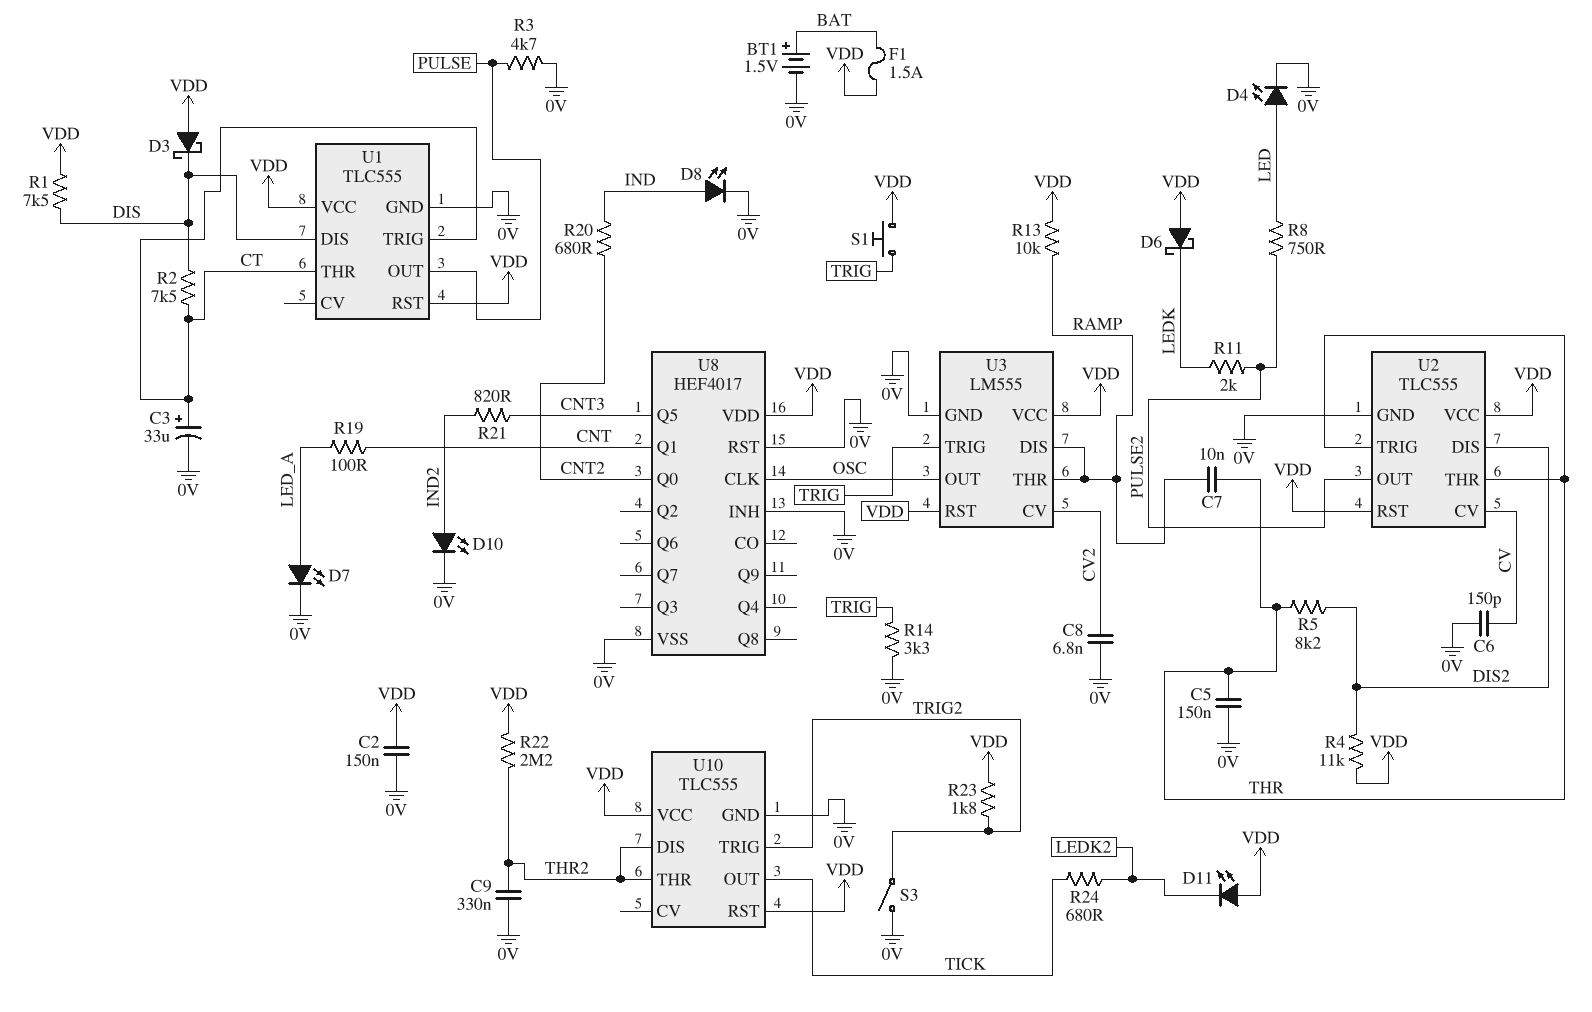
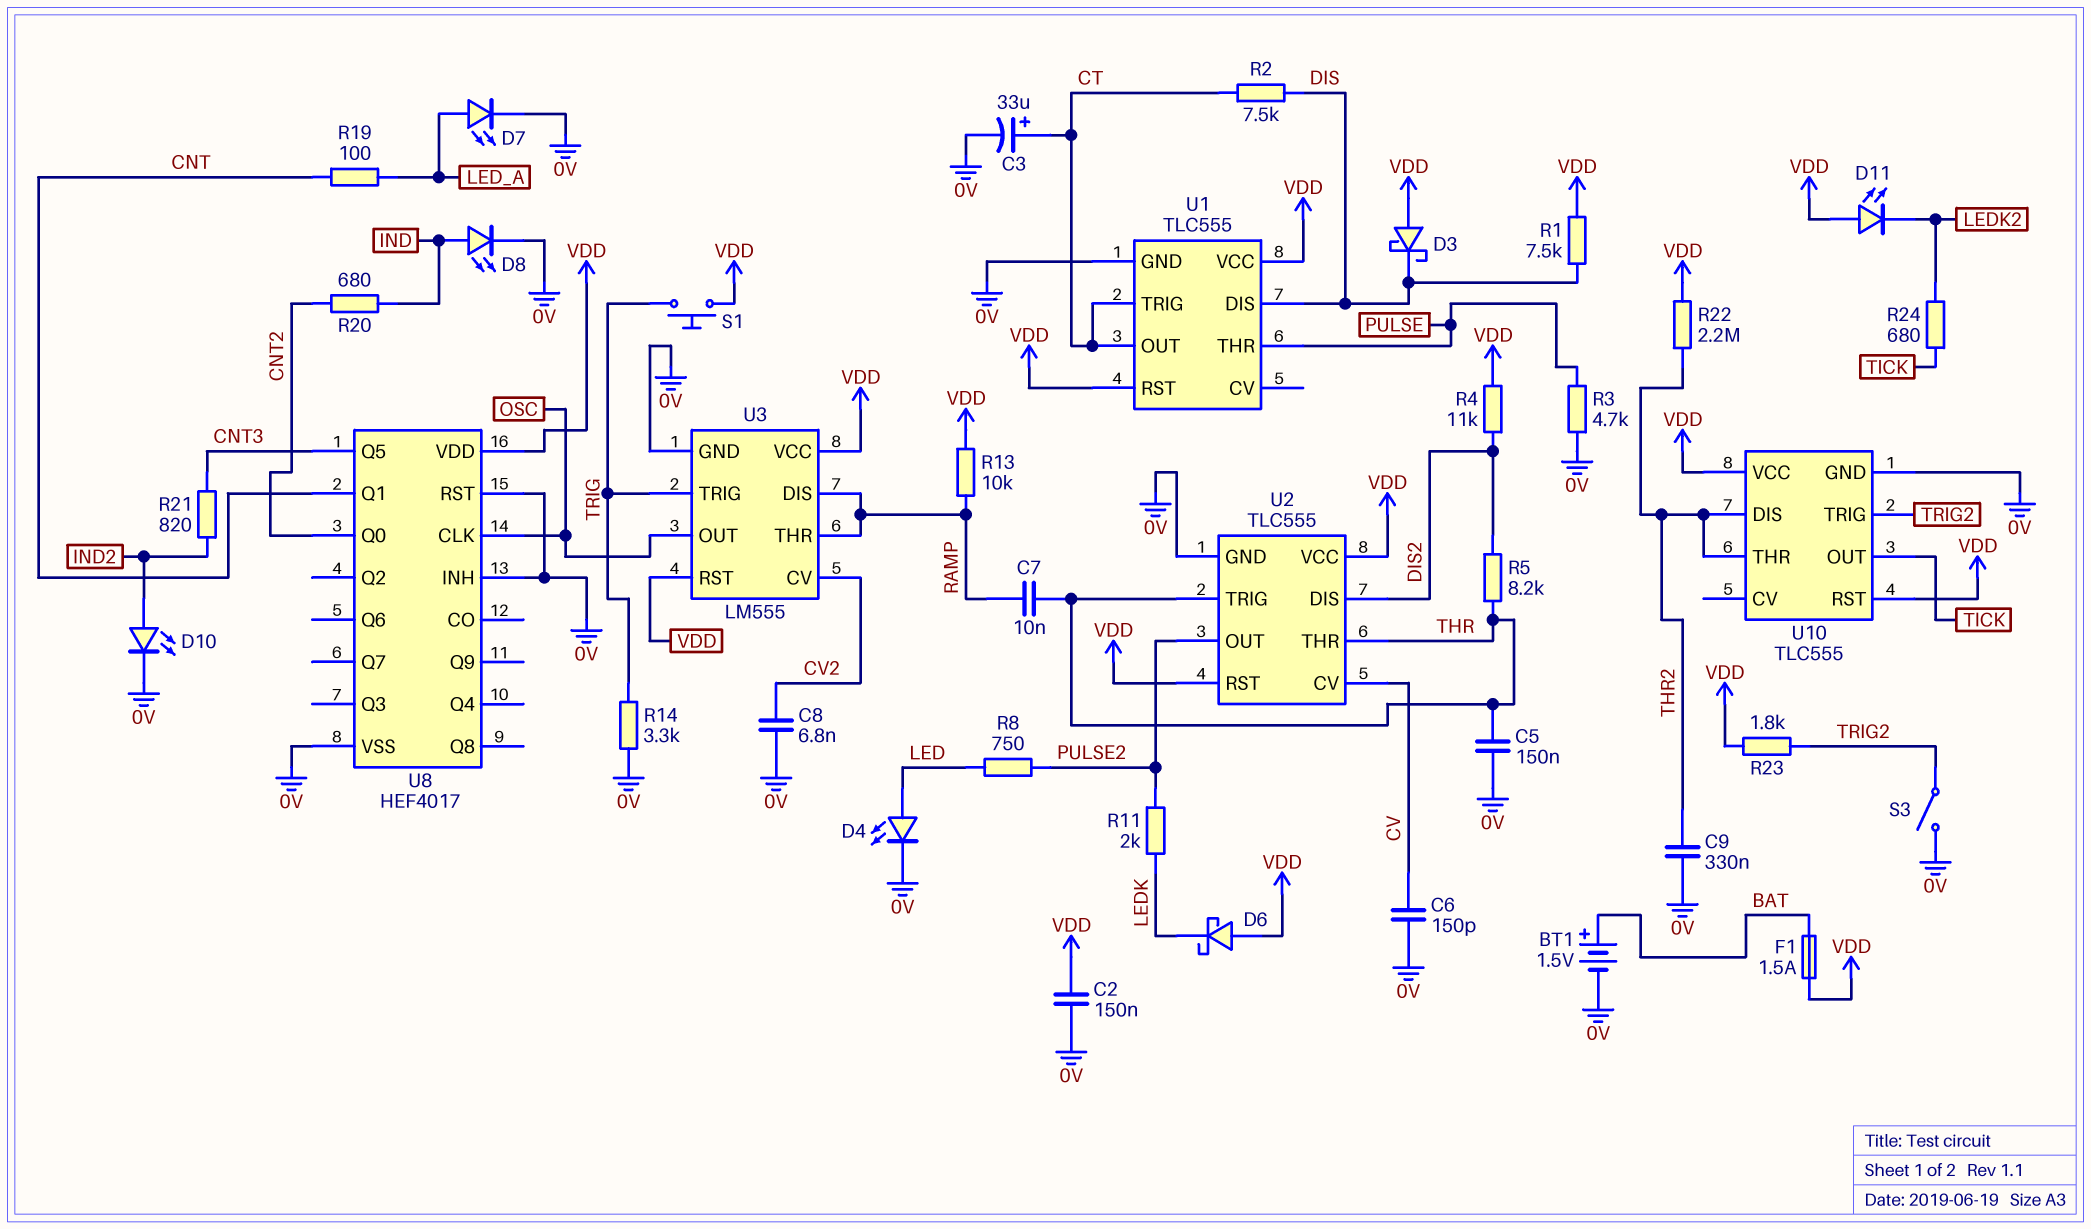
U1 pin OUT: PULSE -> CT
U1 pin THR: CT -> PULSE

